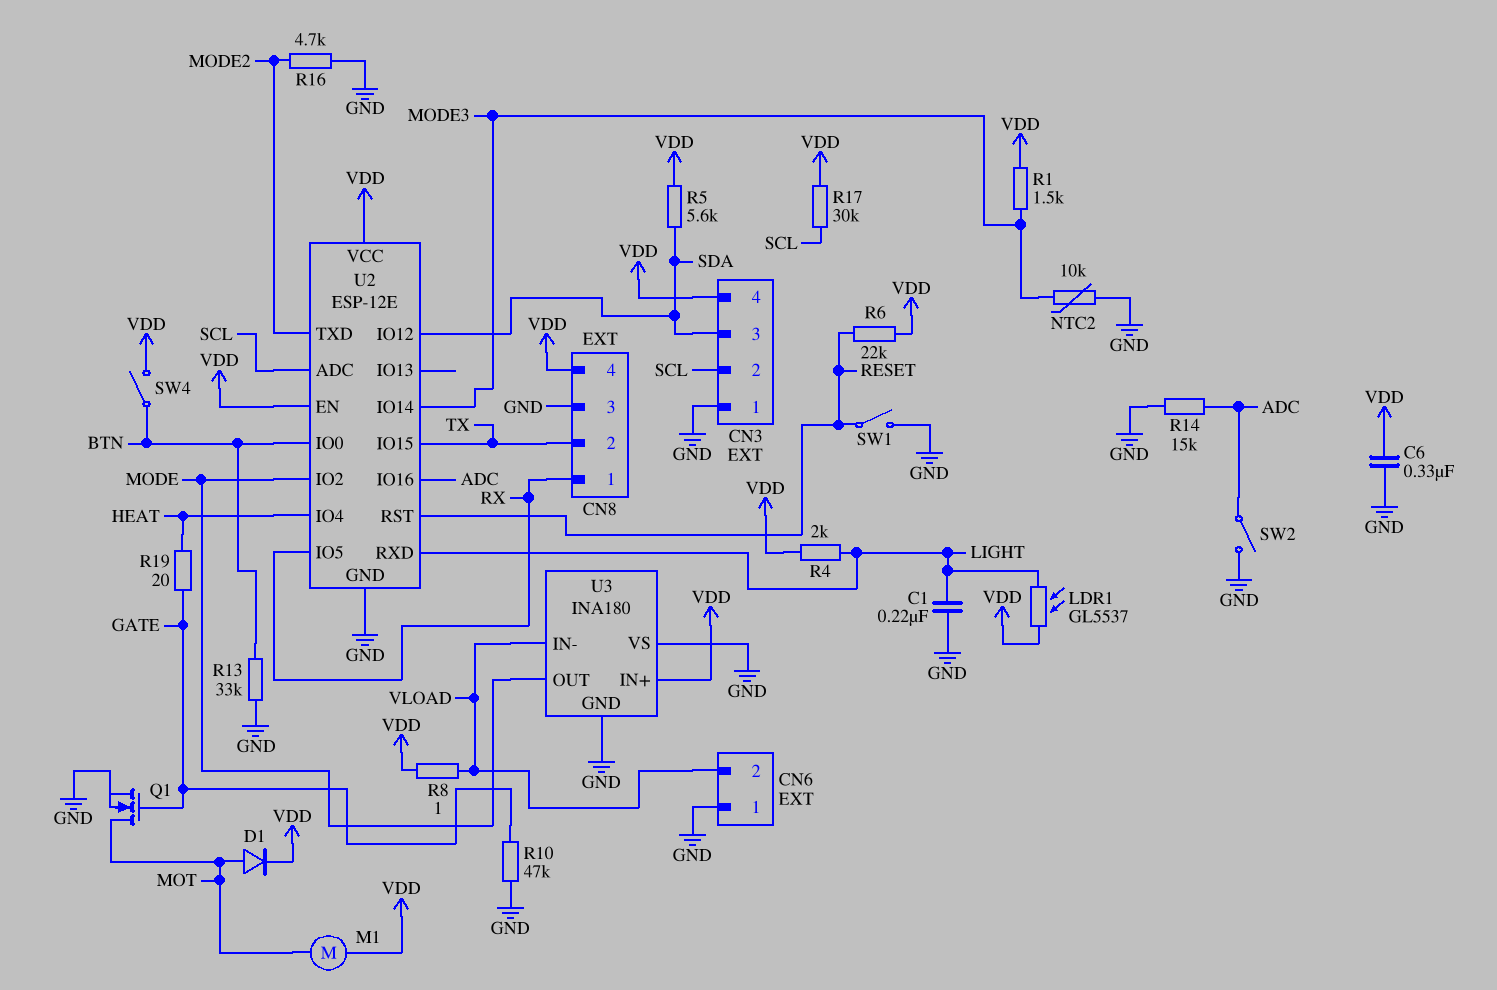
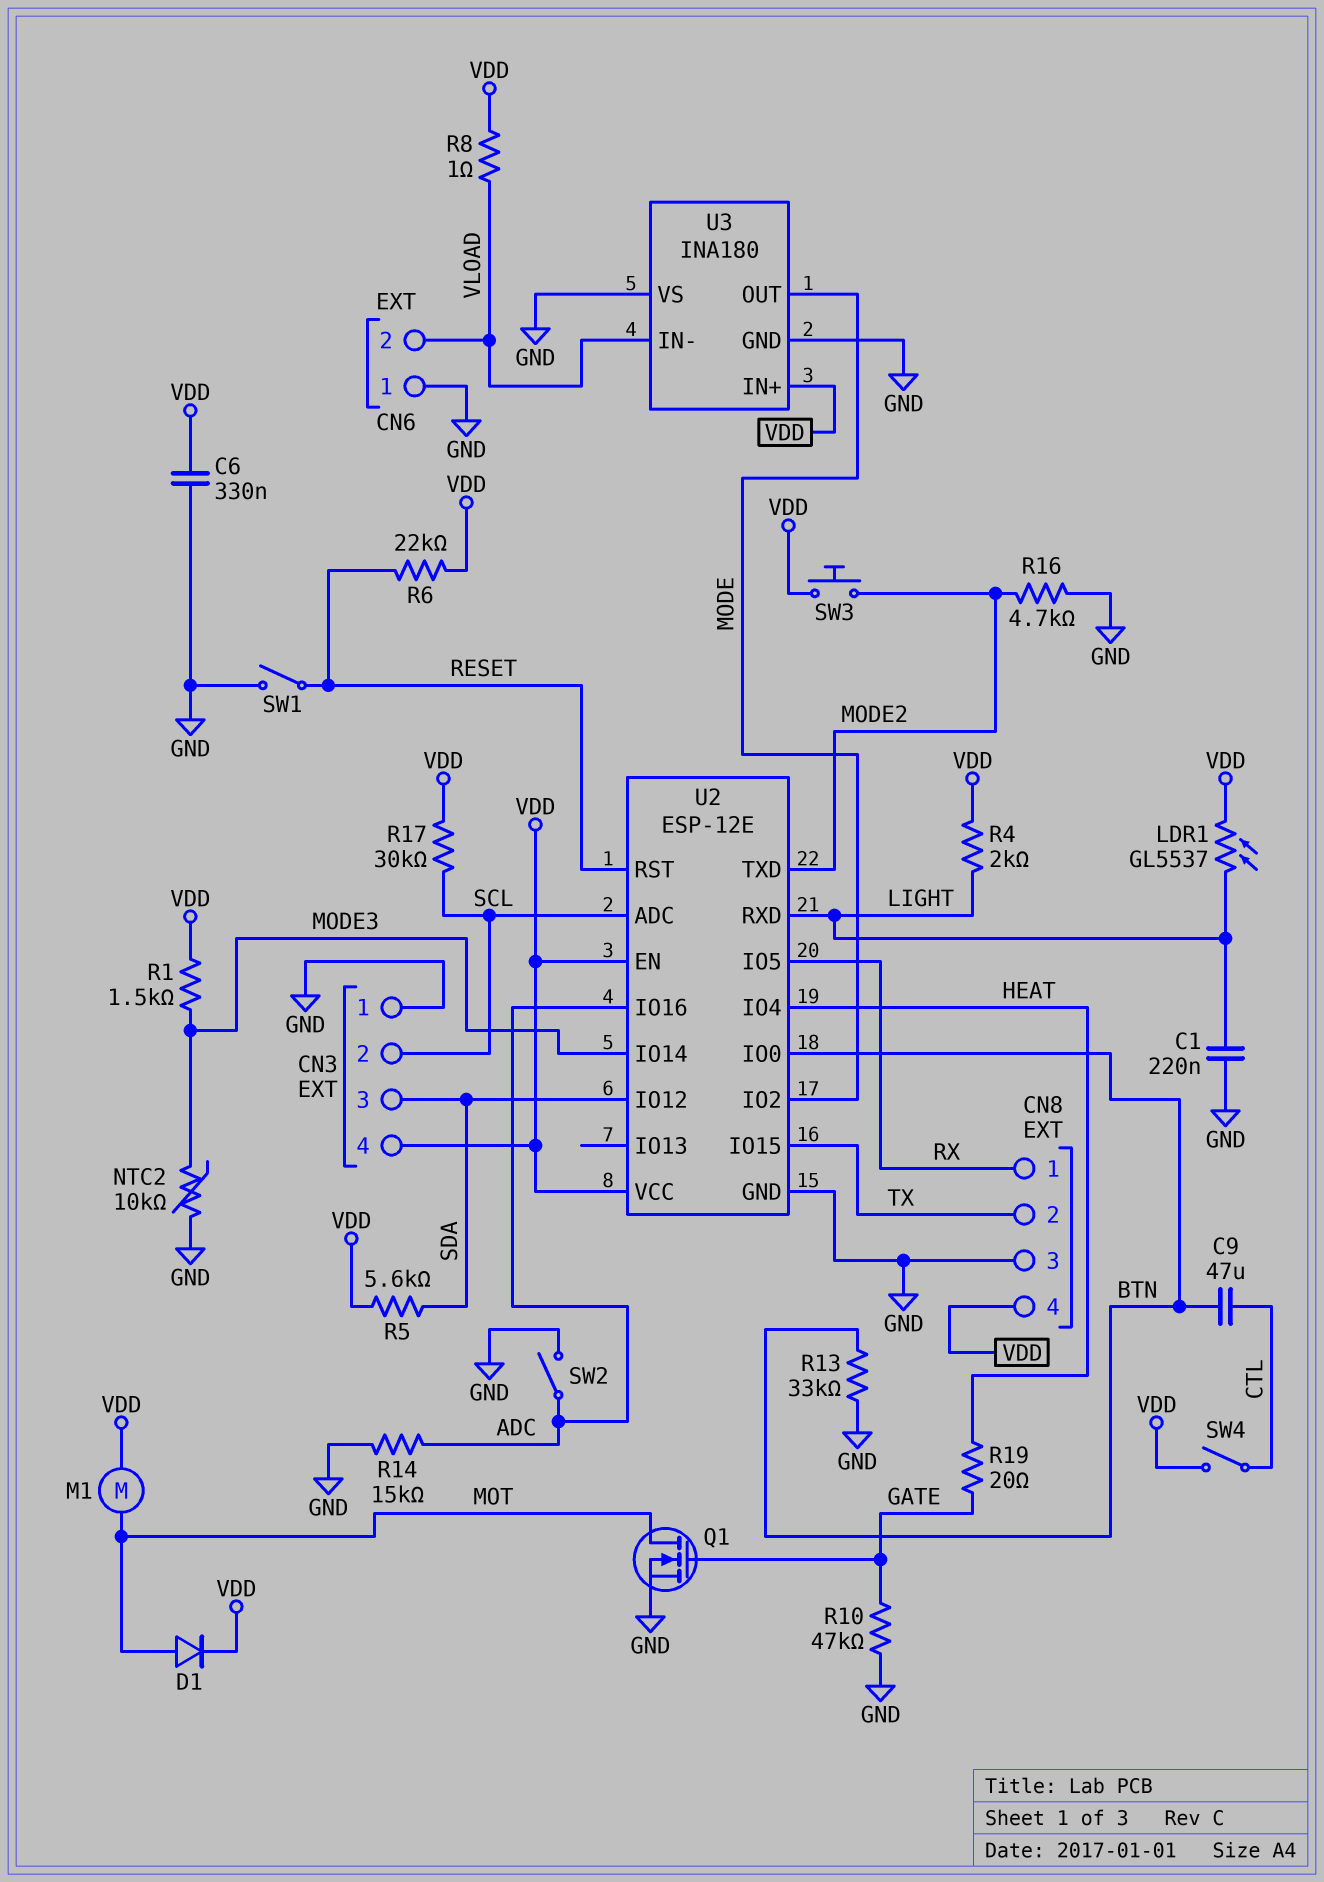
C9: none -> 47uF (BTN, CTL)
SW3: none -> button (MODE2, VDD)
SW4: switch (BTN, VDD) -> switch (CTL, VDD)

